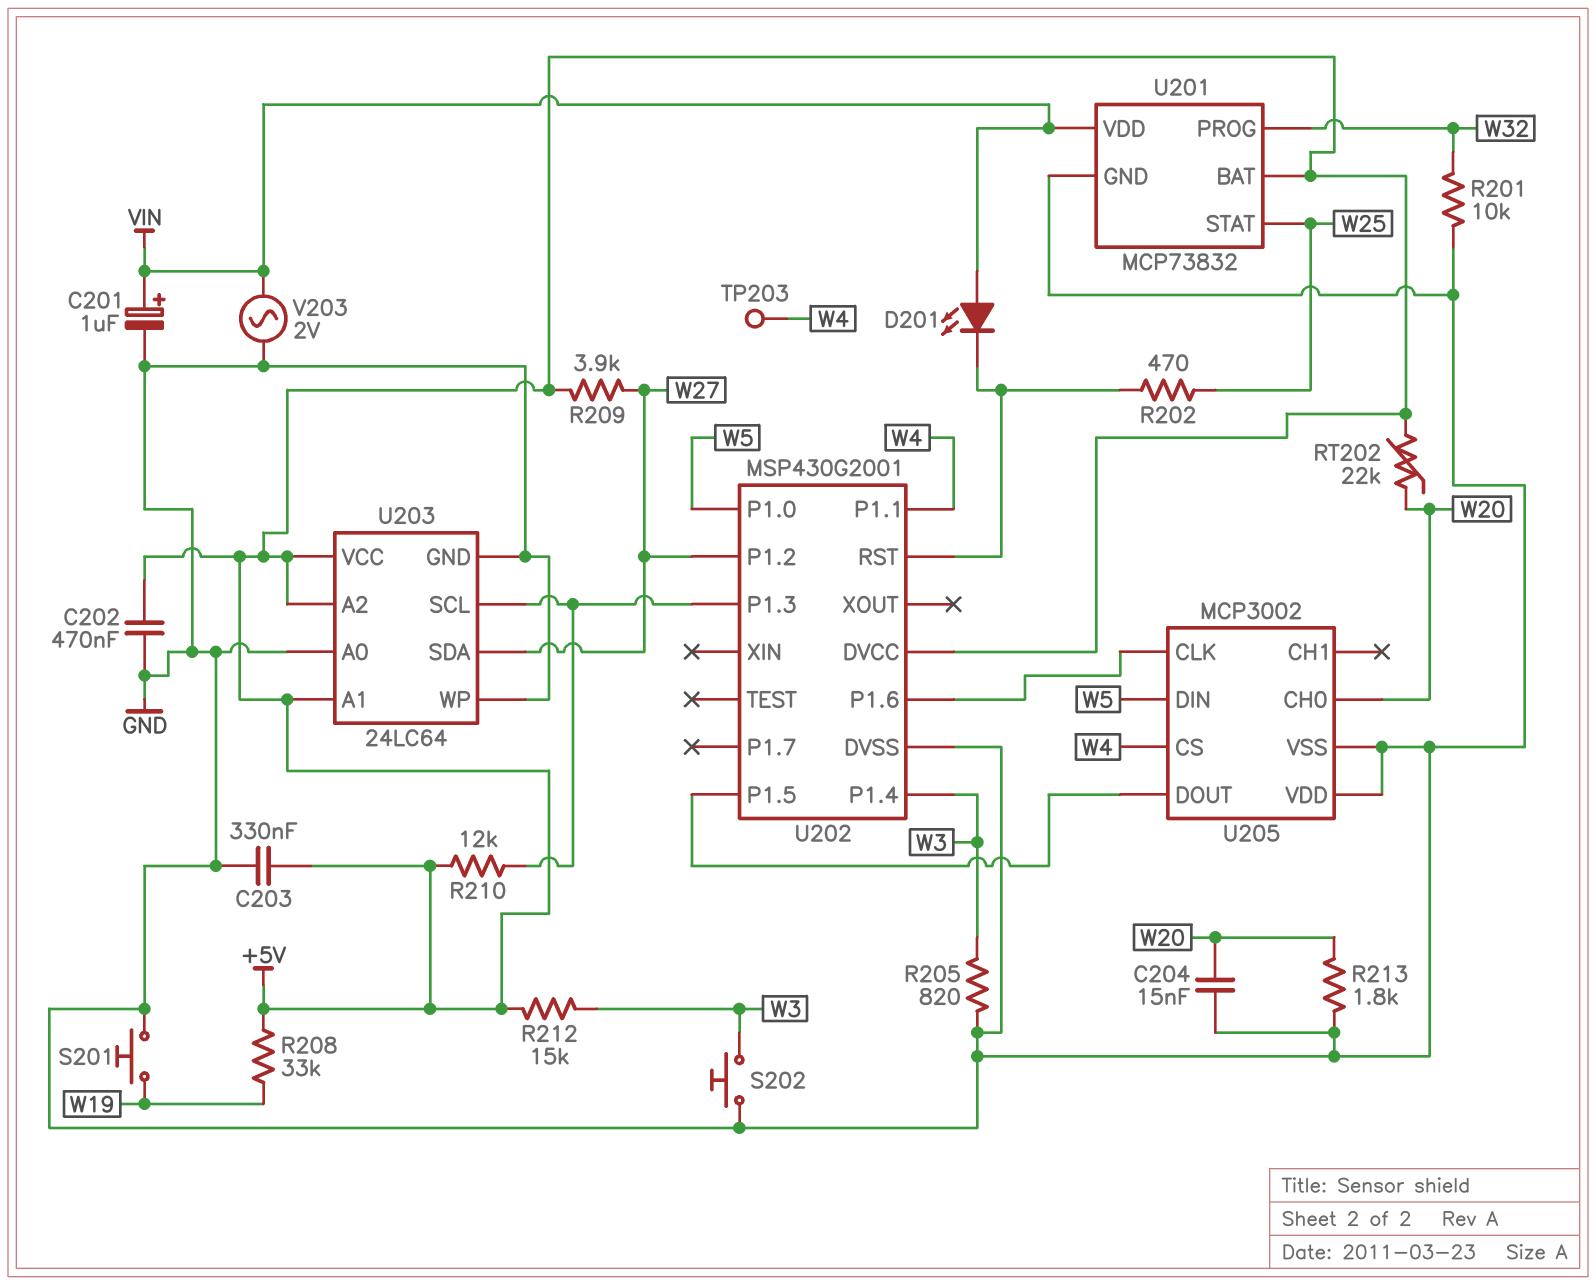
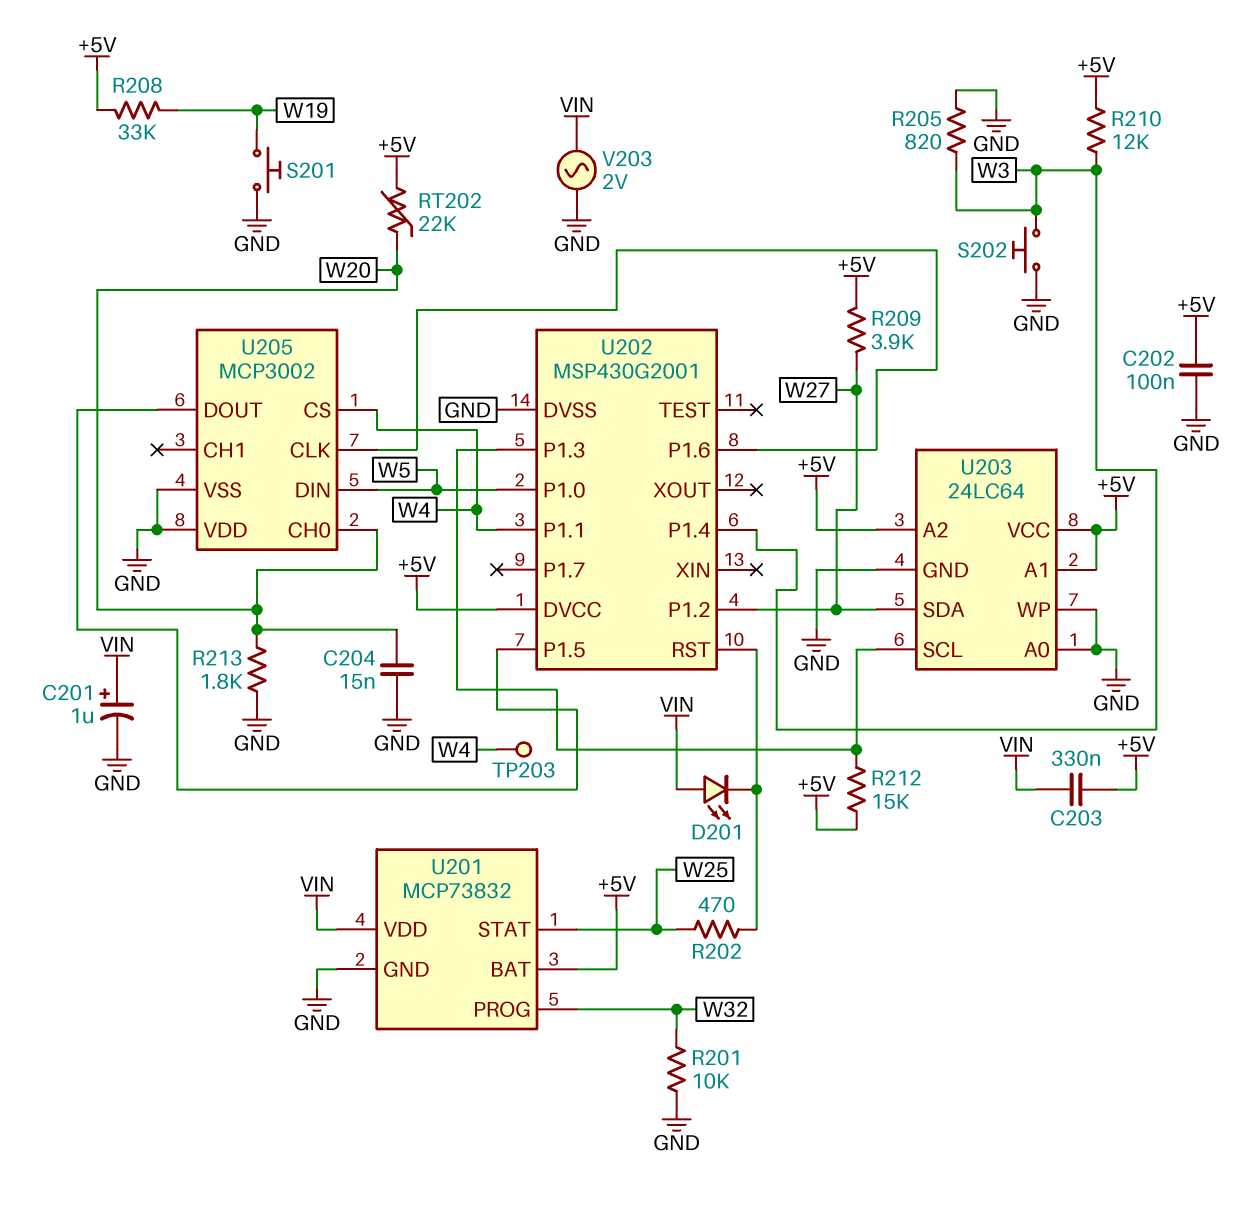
C202: 470nF (+5V, GND) -> 100nF (+5V, GND)
C203: 330nF (+5V, GND) -> 330nF (+5V, VIN)
R210: 12k (+5V, U202/P1.3) -> 12k (+5V, W3)
R212: 15k (+5V, W3) -> 15k (+5V, U202/P1.3)

